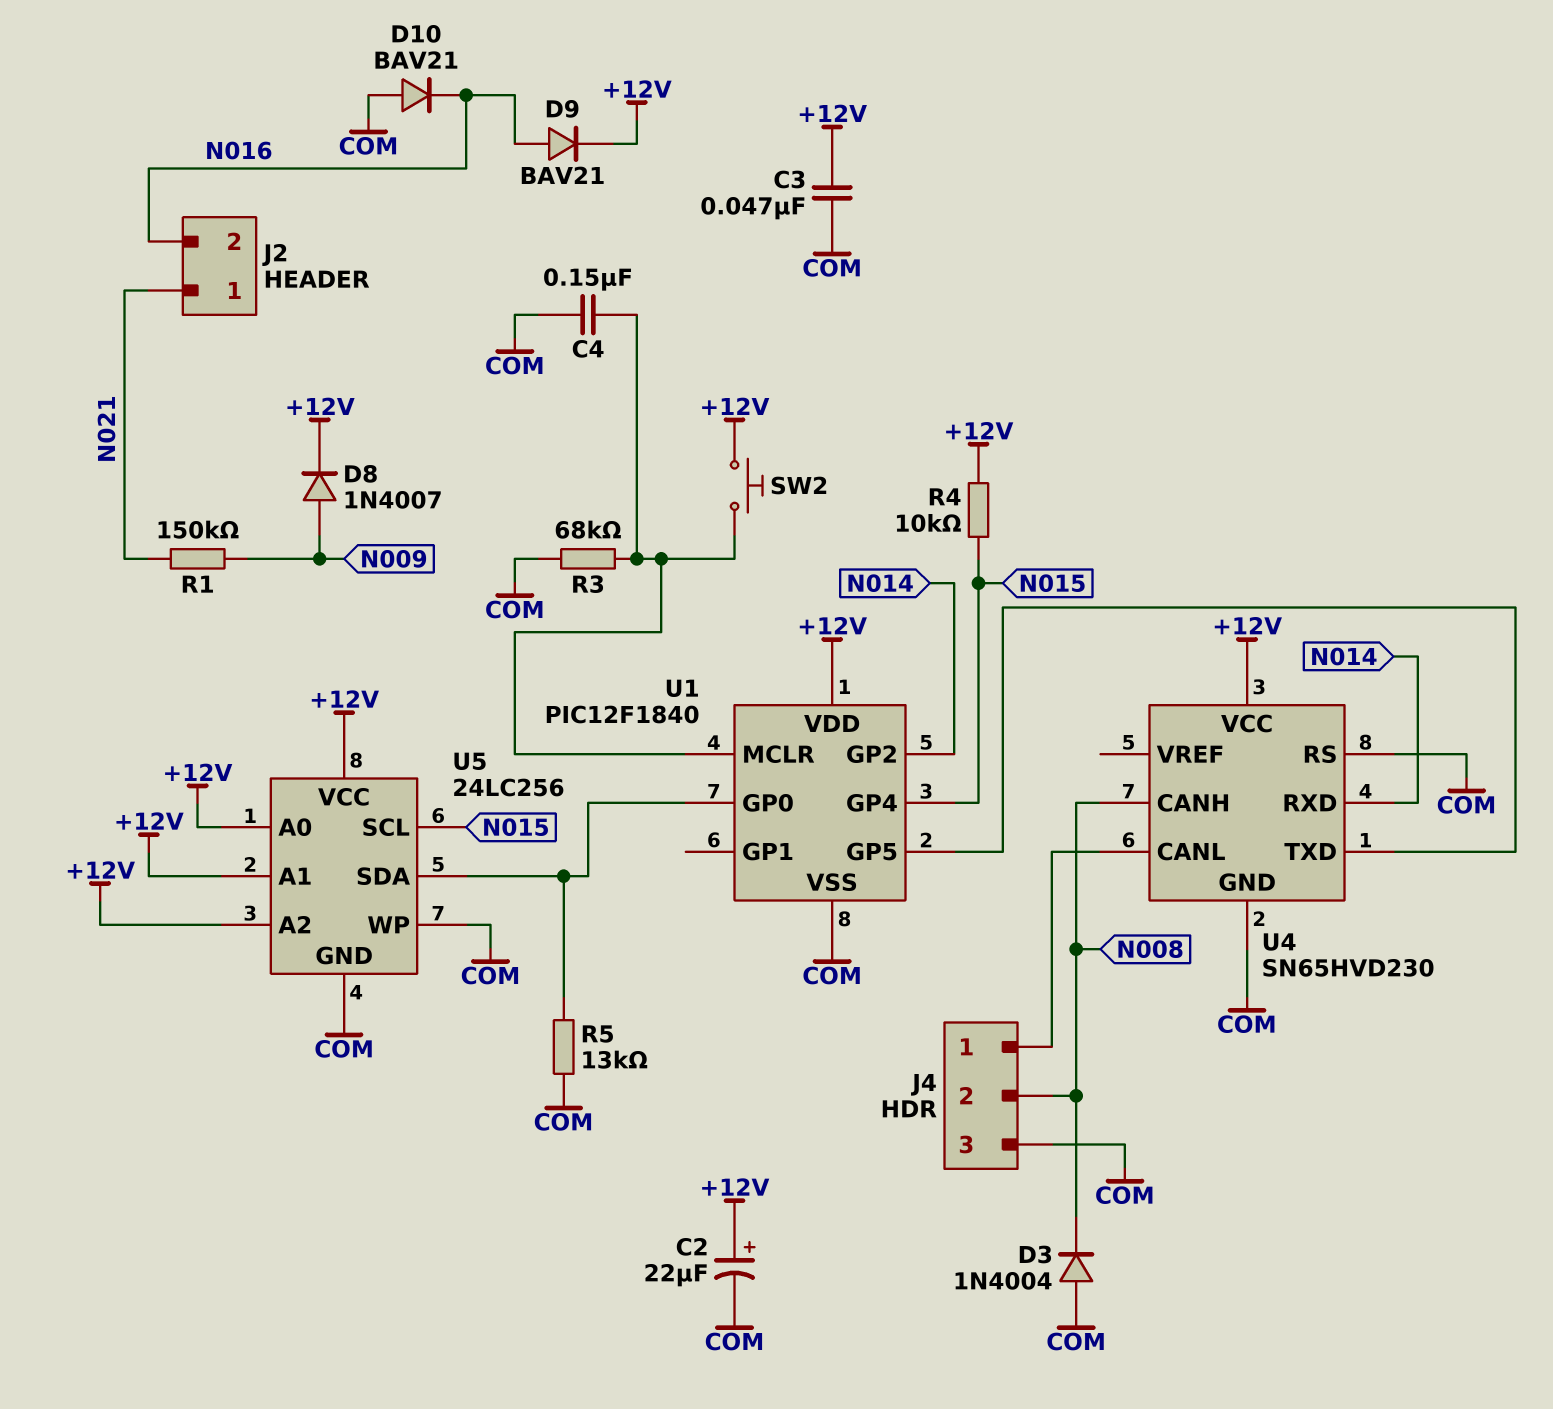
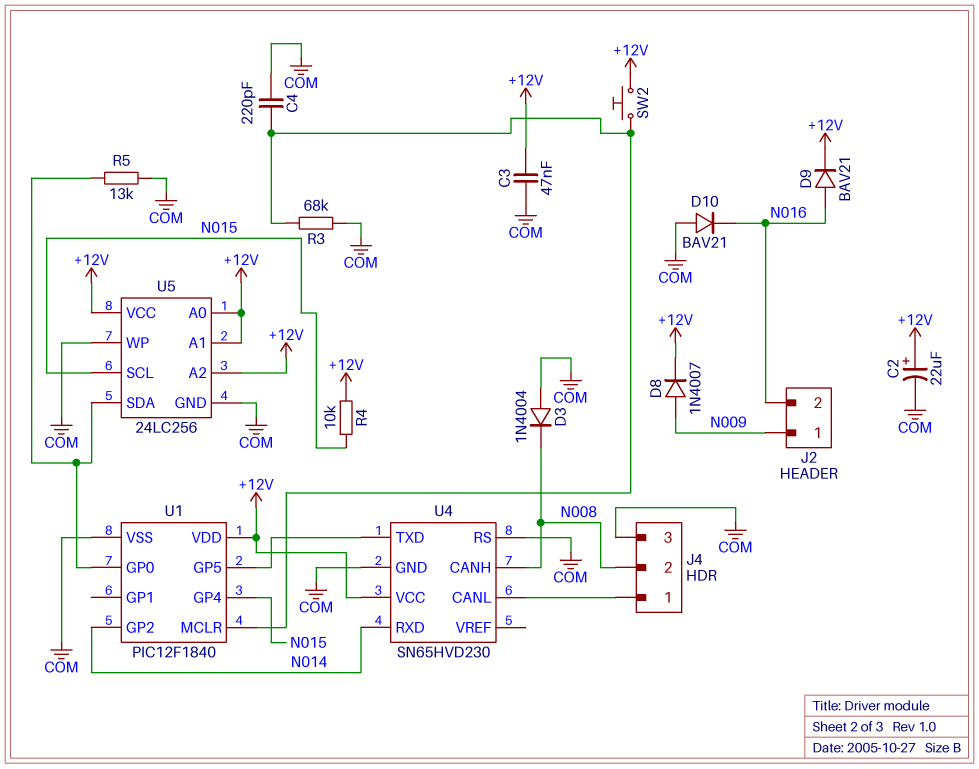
C4: 150nF (COM, U1/MCLR) -> 220pF (COM, U1/MCLR)
J2 pin 1: N021 -> N009
R1: 150k (N009, N021) -> none

